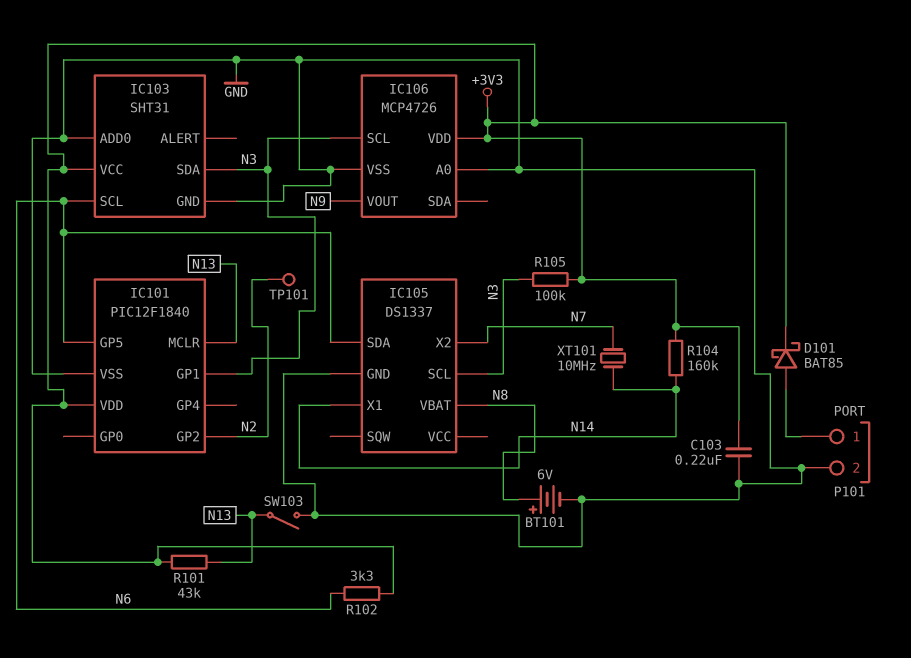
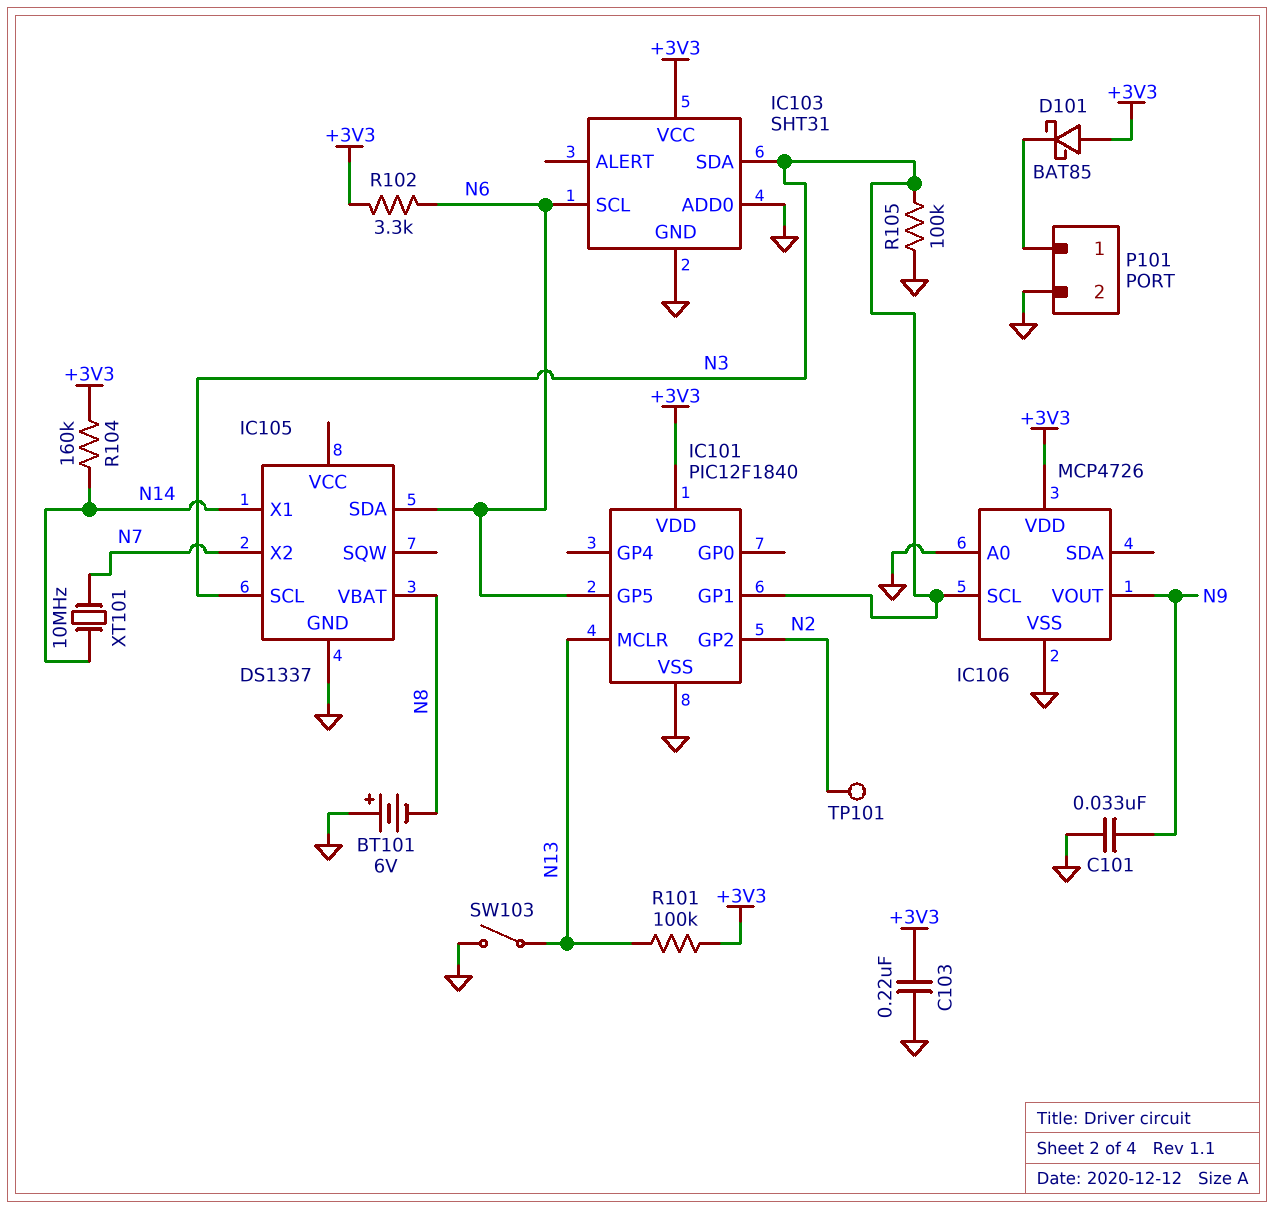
BT101: 6V (plus N8, minus GND) -> 6V (plus GND, minus N8)
C101: none -> 33nF (GND, N9)
D101: schottky BAT85 (A P101/1, K +3V3) -> schottky BAT85 (A +3V3, K P101/1)
R101: 43k (+3V3, N13) -> 100k (+3V3, N13)
R105: 100k (+3V3, N3) -> 100k (GND, N3)

